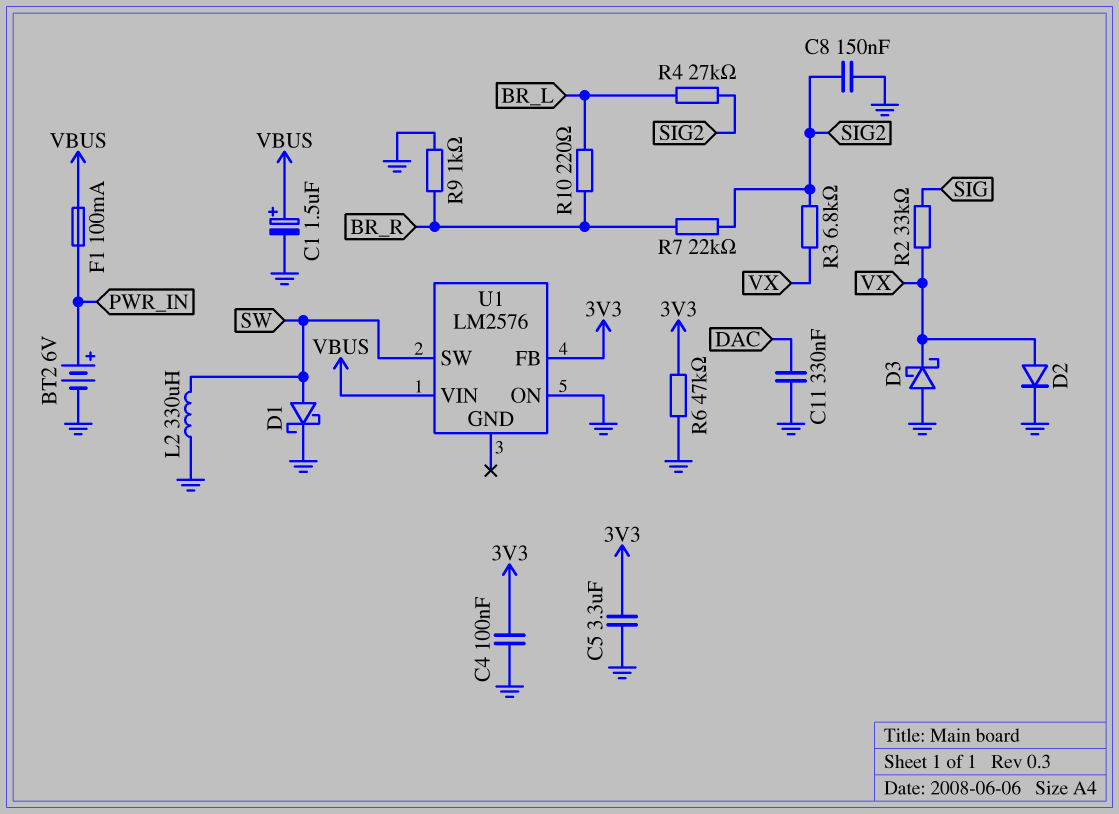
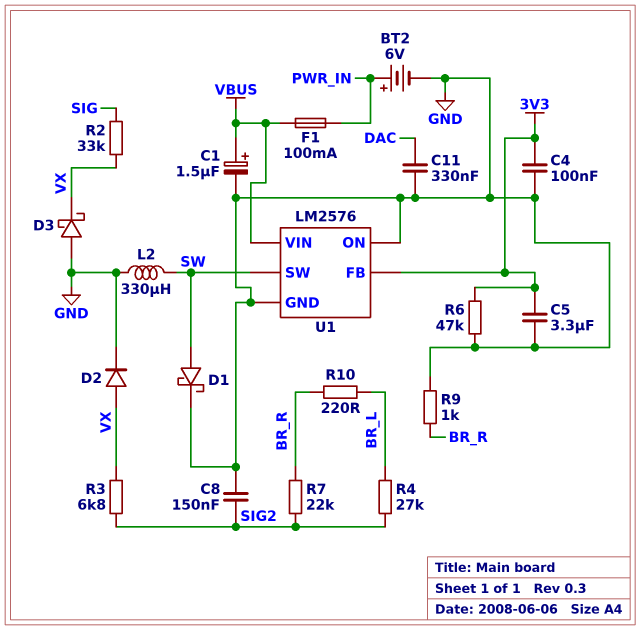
U1 pin GND: none -> GND

